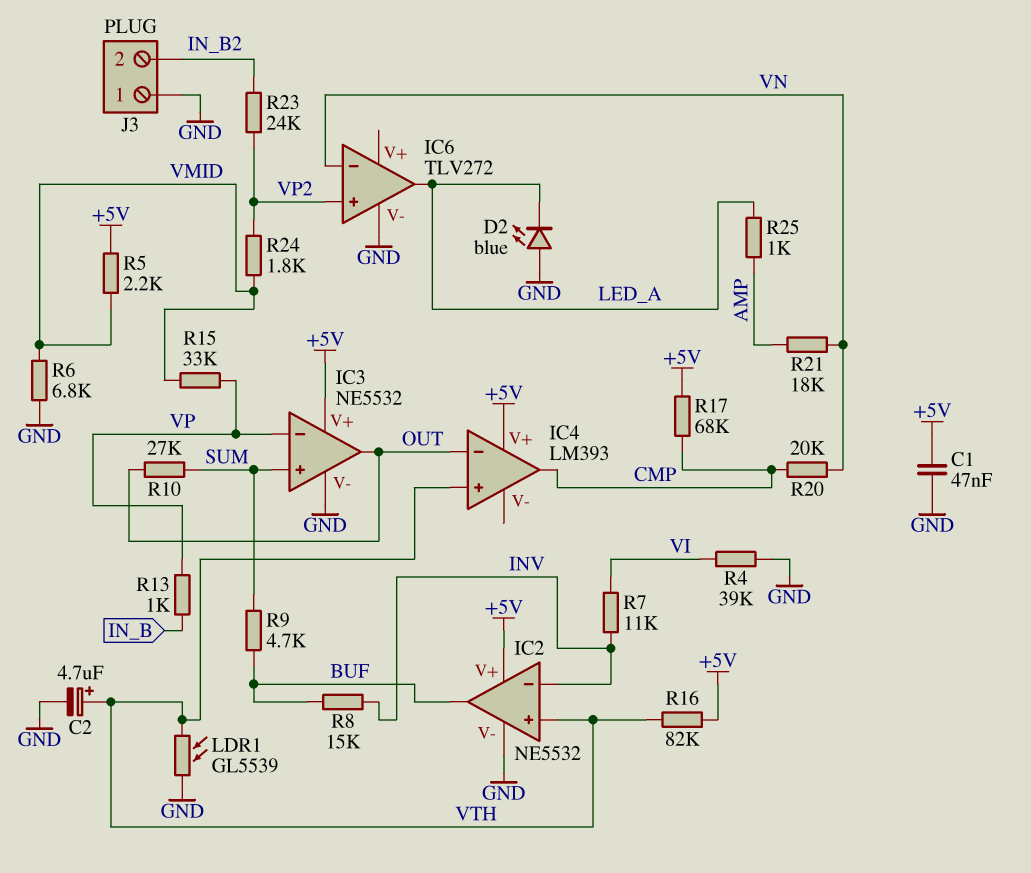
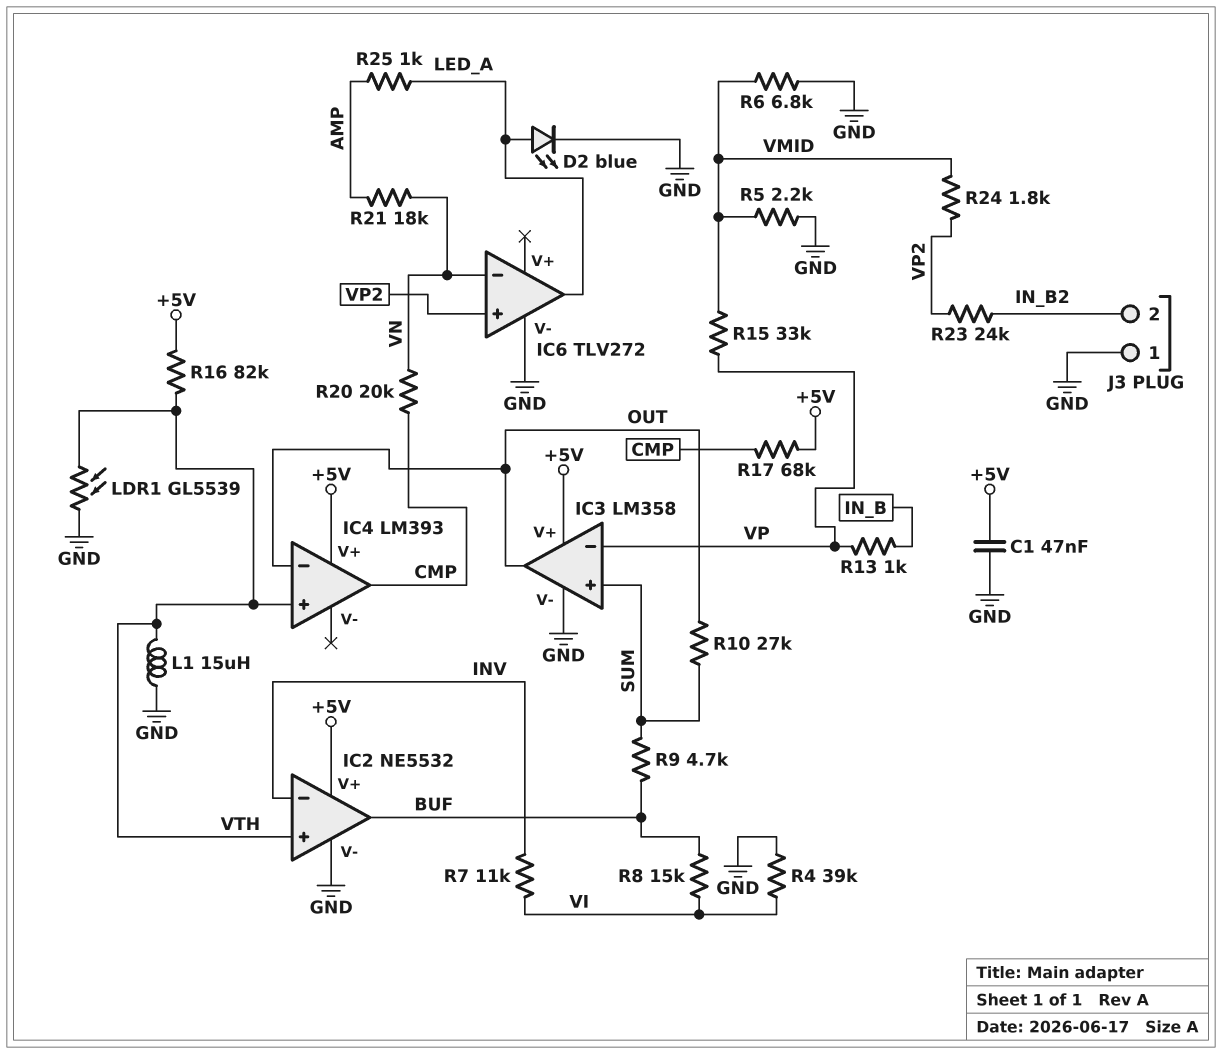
C2: 4.7uF (plus VTH, minus GND) -> none
D2: LED blue (A GND, K LED_A) -> LED blue (A LED_A, K GND)
IC3: NE5532 -> LM358
L1: none -> 15uH (GND, VTH)
R5: 2.2k (+5V, VMID) -> 2.2k (GND, VMID)
R8: 15k (BUF, INV) -> 15k (BUF, VI)

